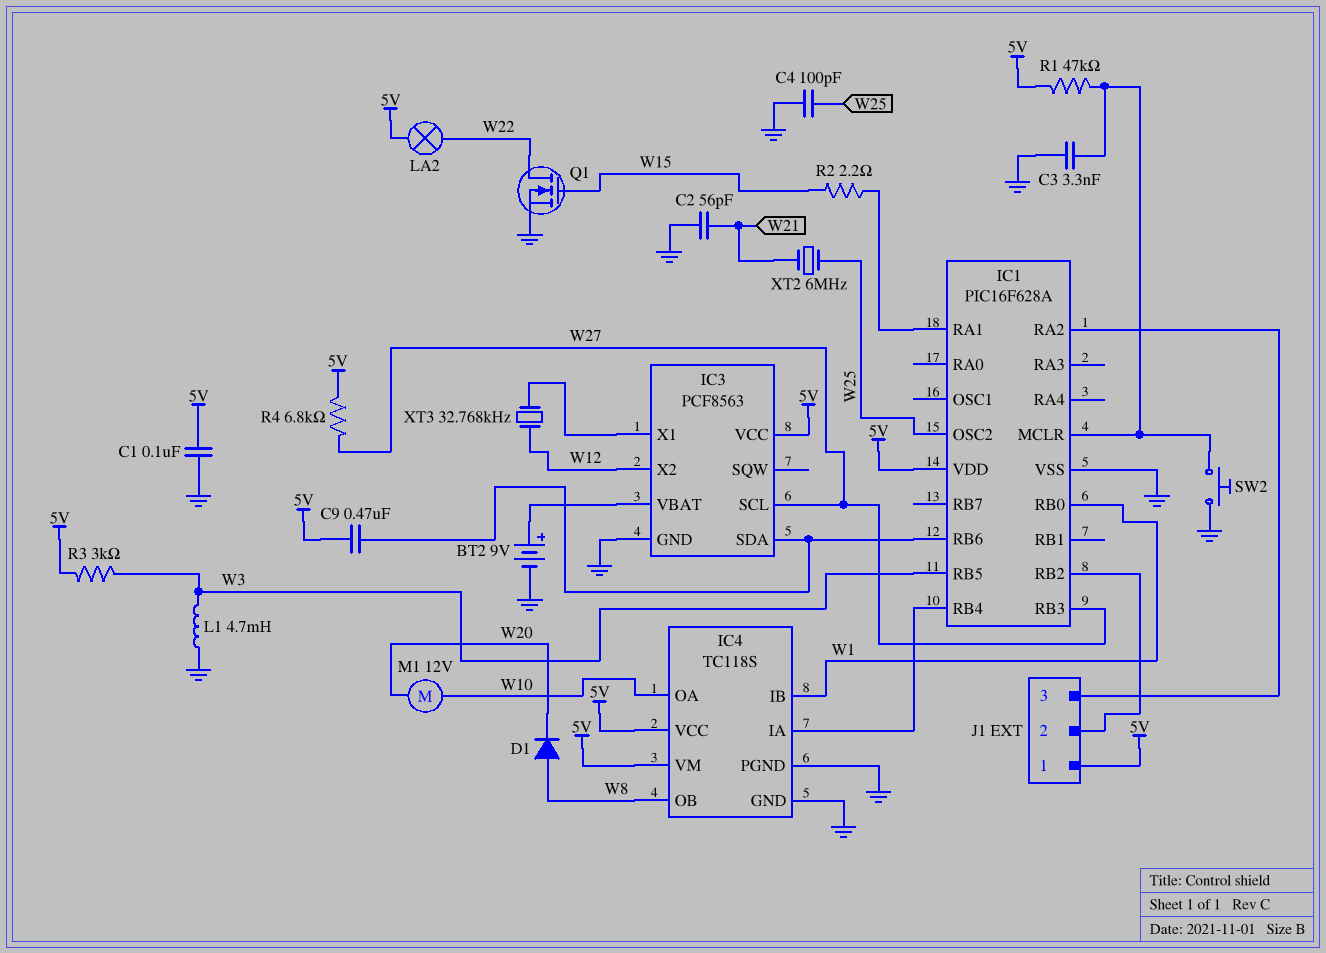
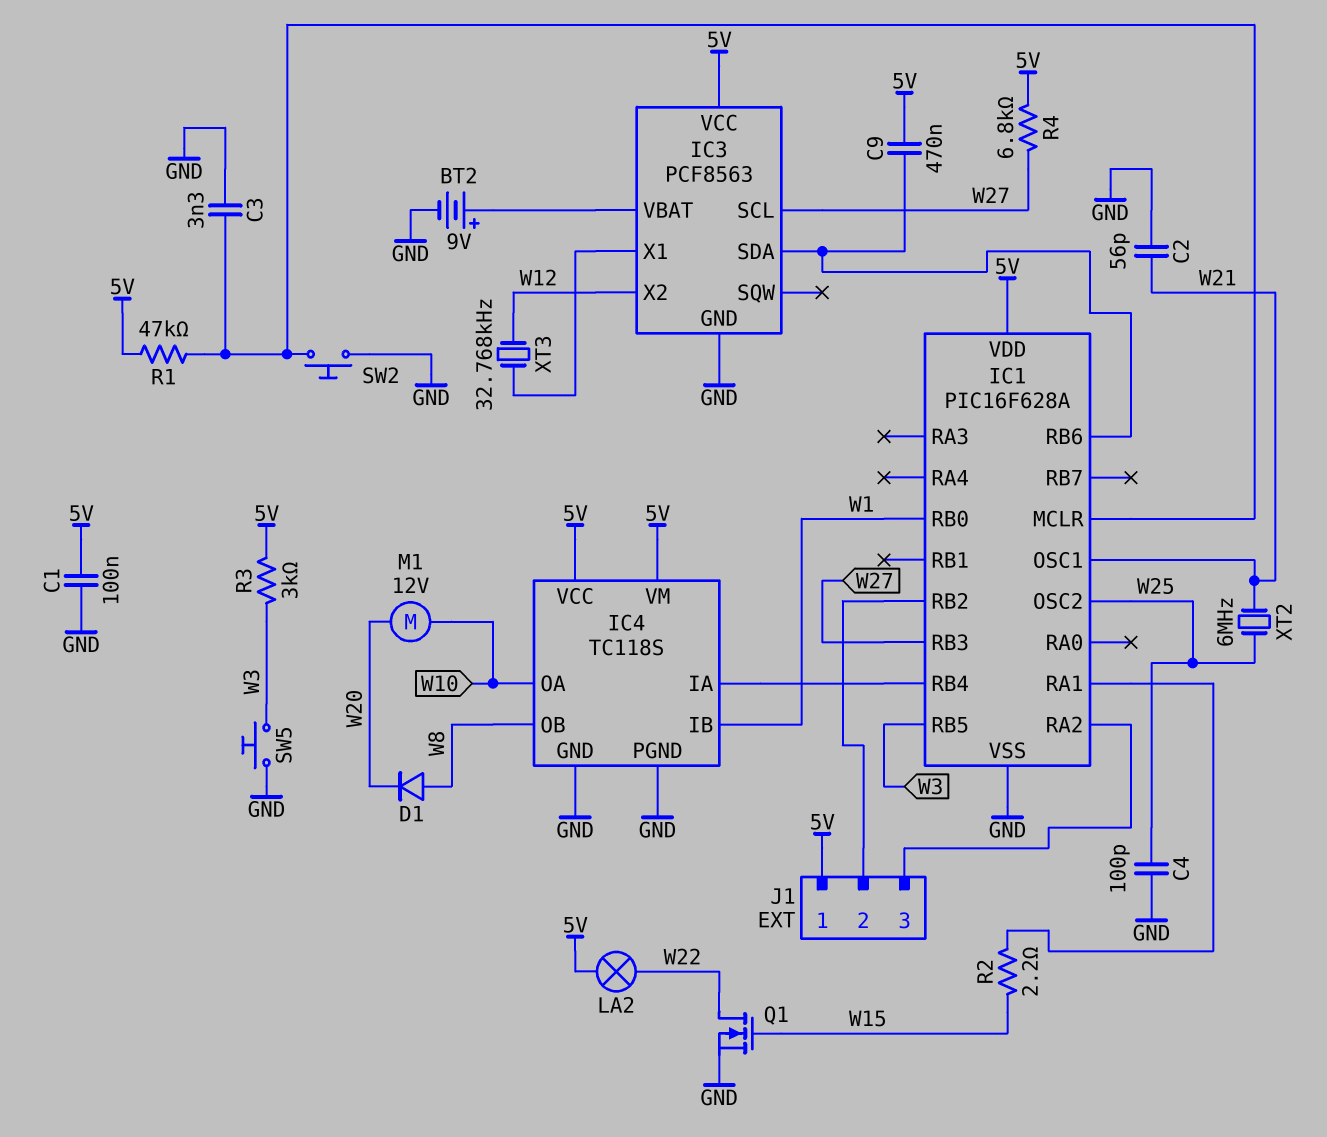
IC1 pin OSC1: none -> W21
L1: 4.7mH (GND, W3) -> none
SW5: none -> button (GND, W3)

